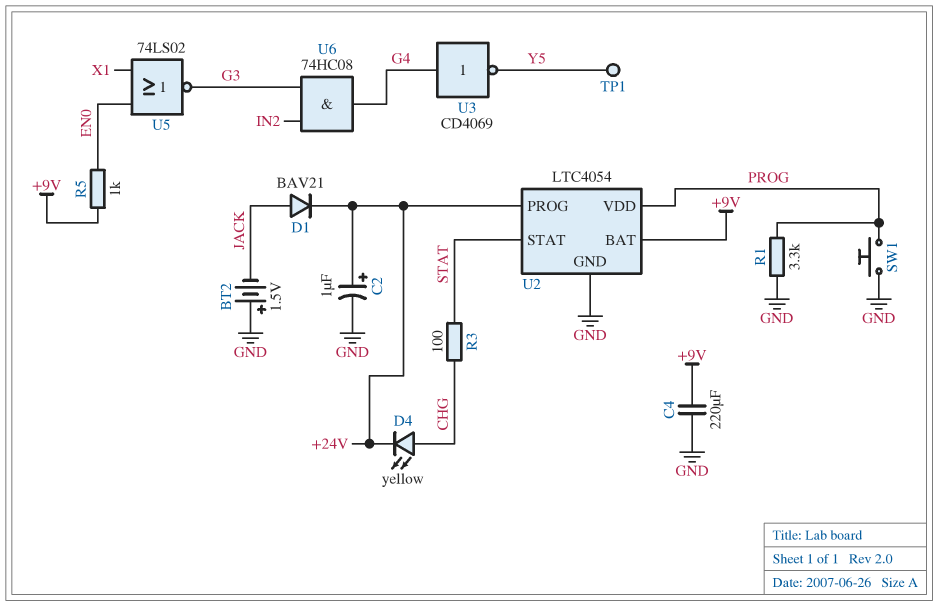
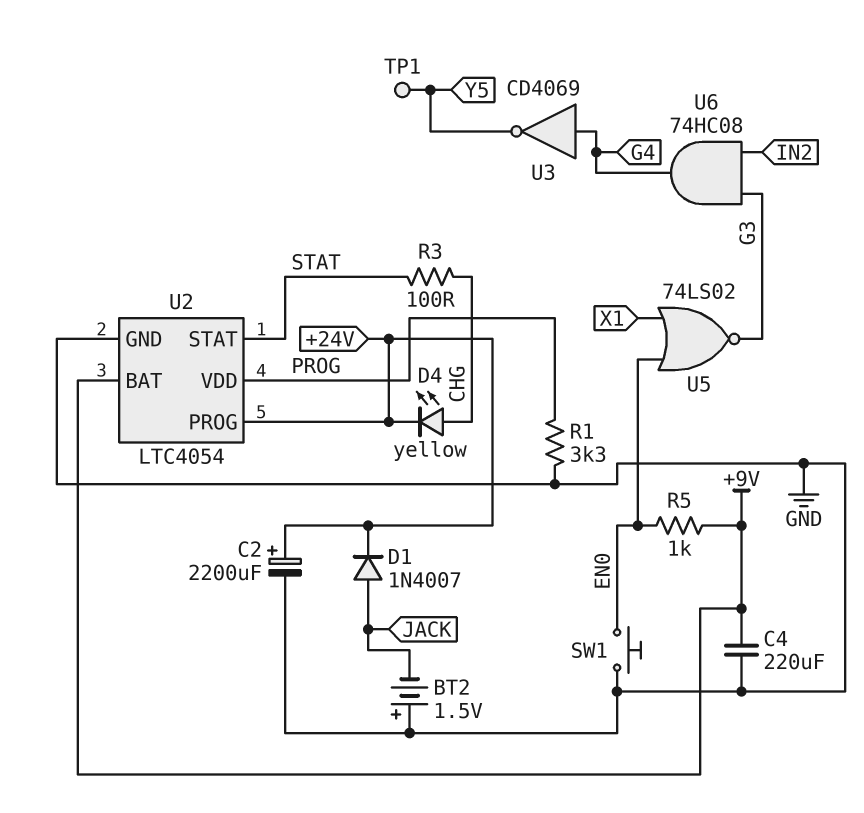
C2: 1uF (plus +24V, minus GND) -> 2200uF (plus +24V, minus GND)
D1: diode BAV21 (A JACK, K +24V) -> diode 1N4007 (A JACK, K +24V)
SW1: button (GND, PROG) -> button (EN0, GND)

